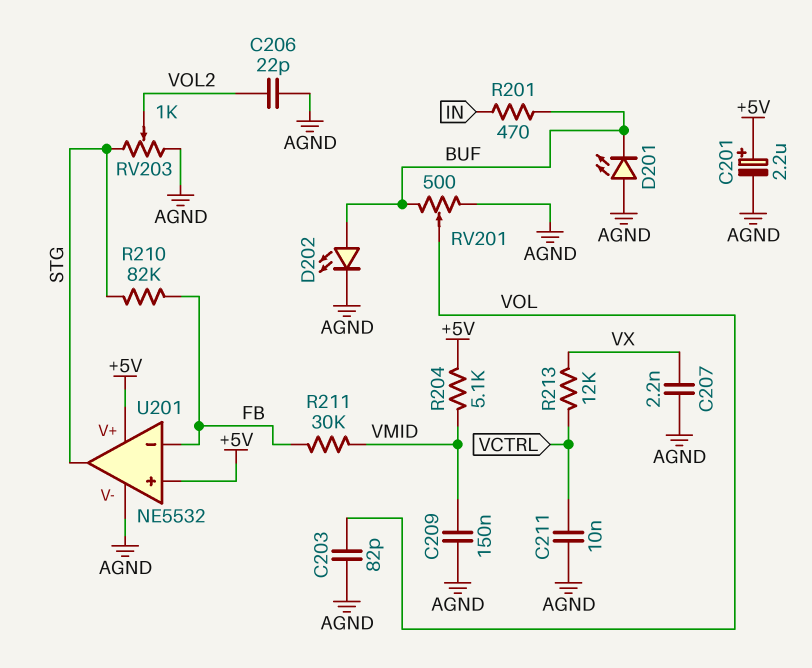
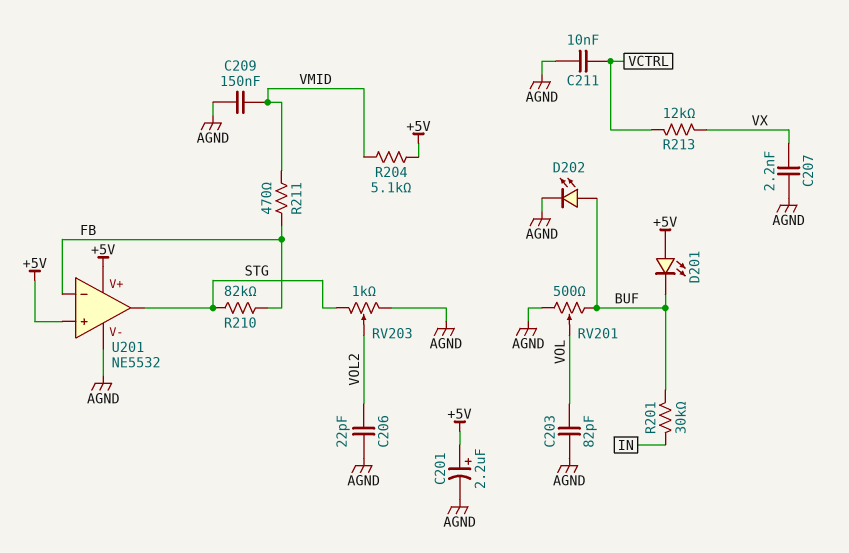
D201: LED (A AGND, K BUF) -> LED (A +5V, K BUF)
R201: 470 (BUF, IN) -> 30k (BUF, IN)
R211: 30k (FB, VMID) -> 470 (FB, VMID)

